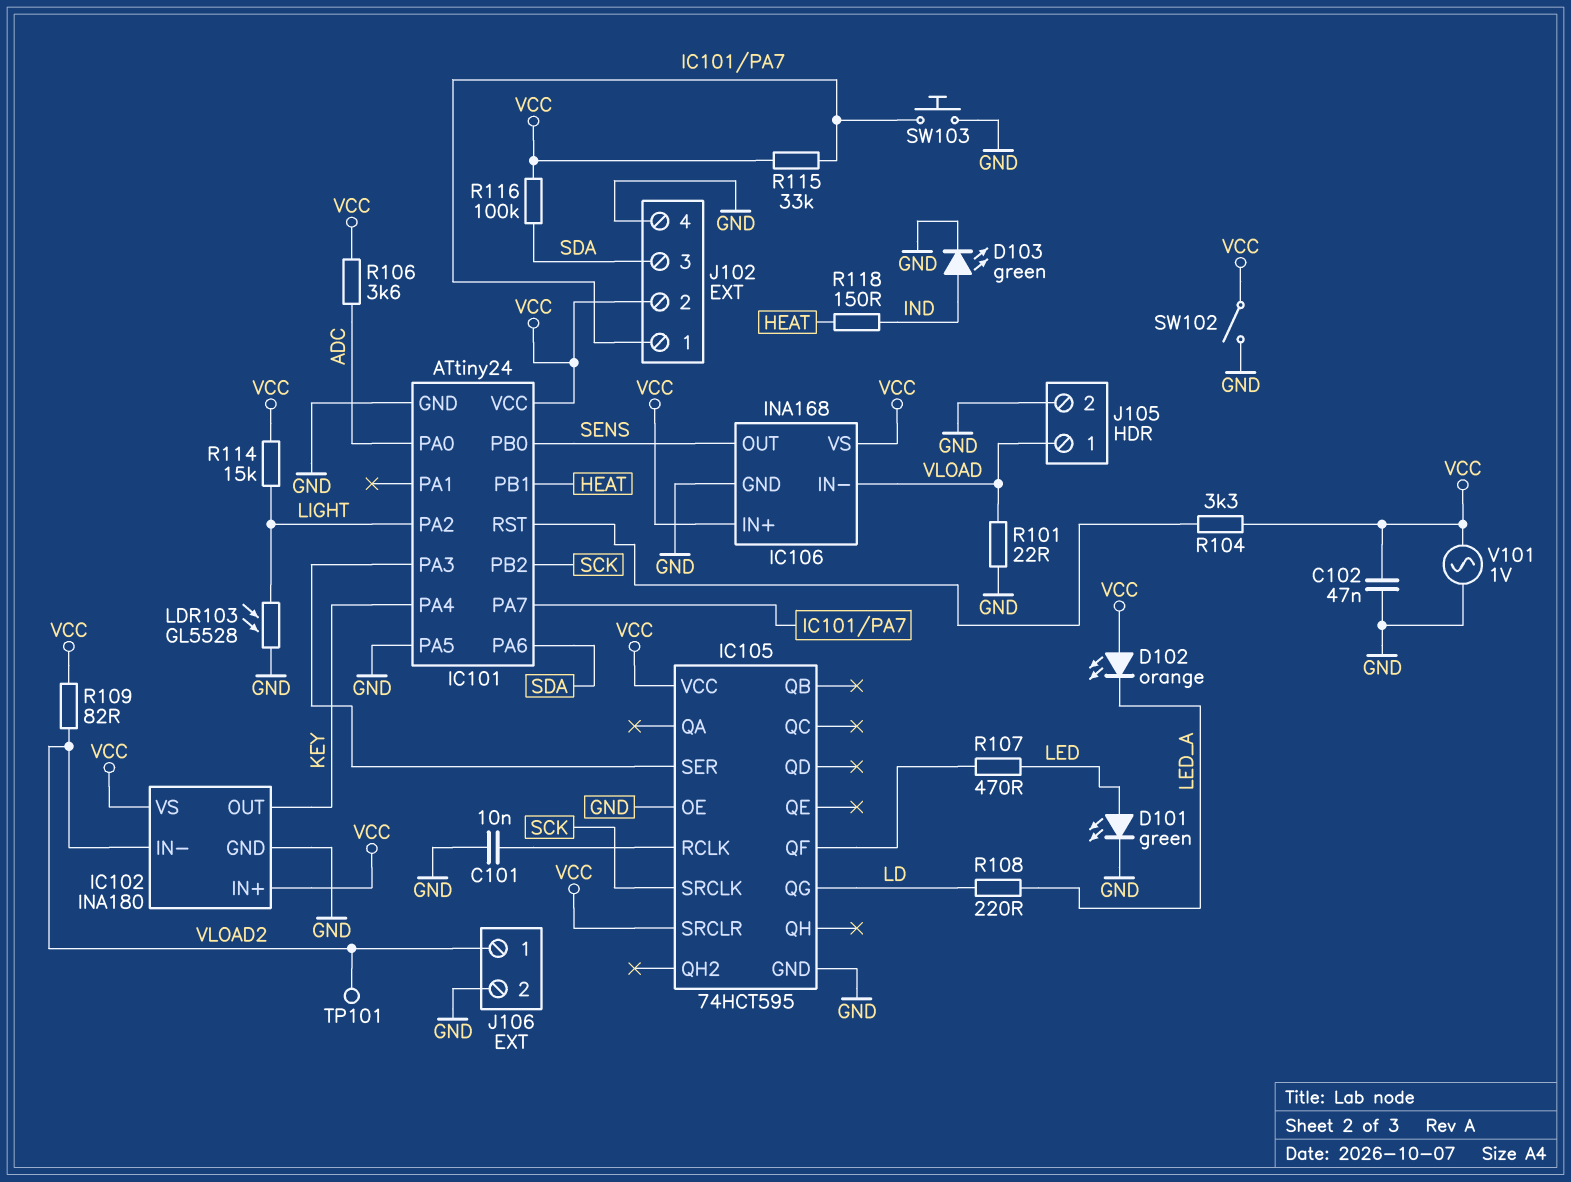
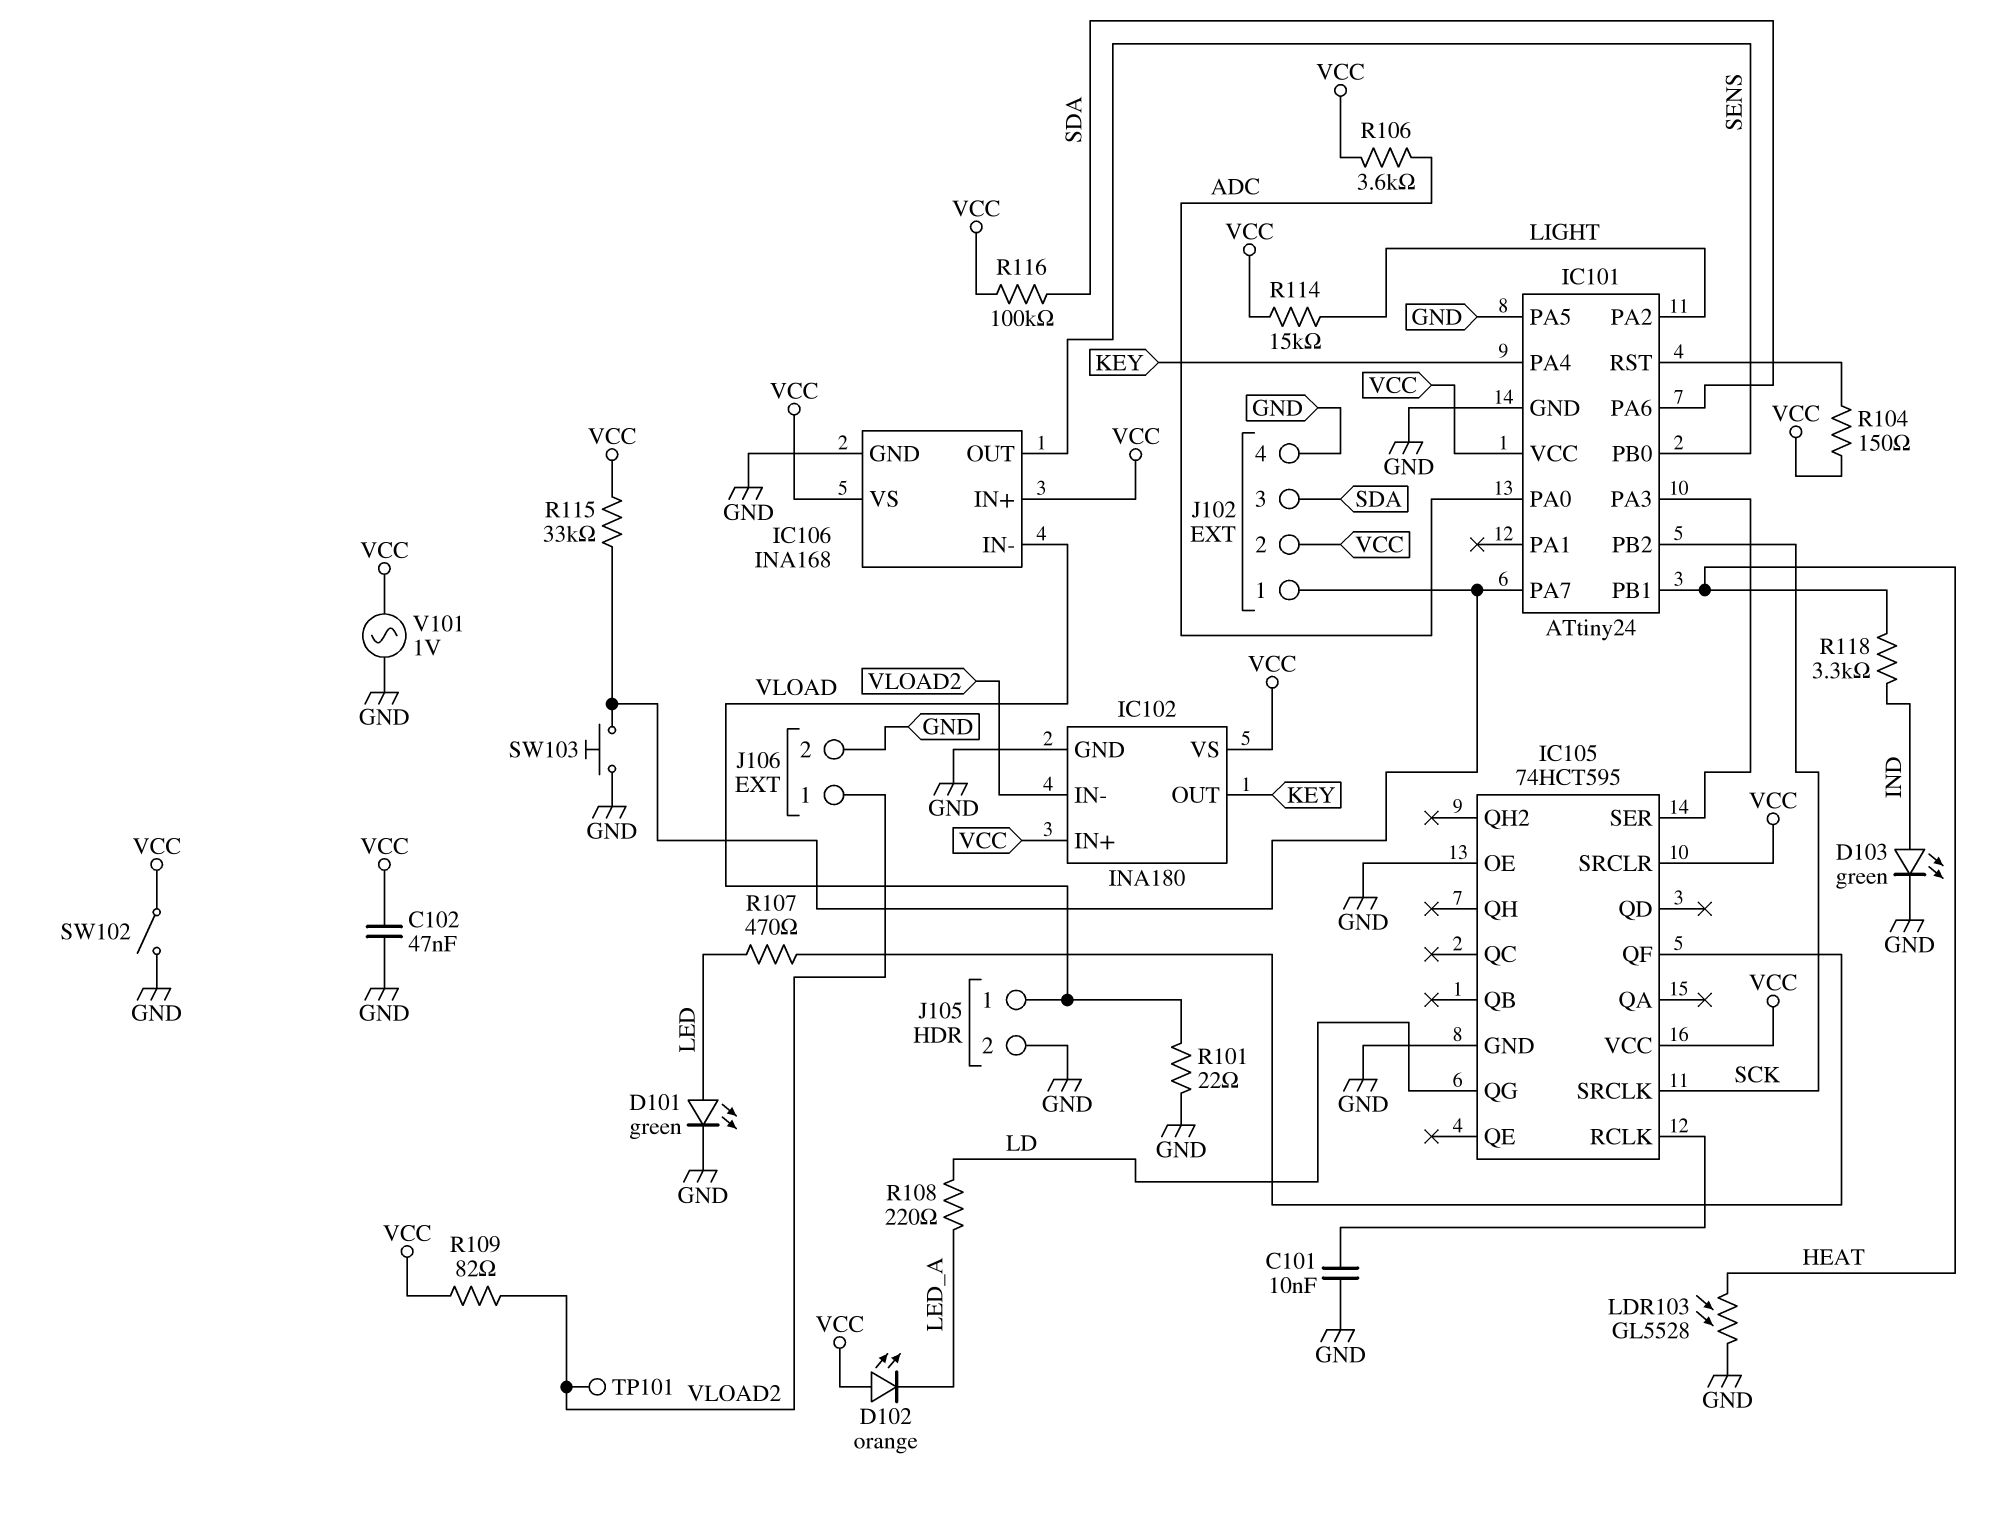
LDR103: GL5528 (GND, LIGHT) -> GL5528 (GND, HEAT)
R104: 3.3k (IC101/RST, VCC) -> 150 (IC101/RST, VCC)
R118: 150 (HEAT, IND) -> 3.3k (HEAT, IND)

